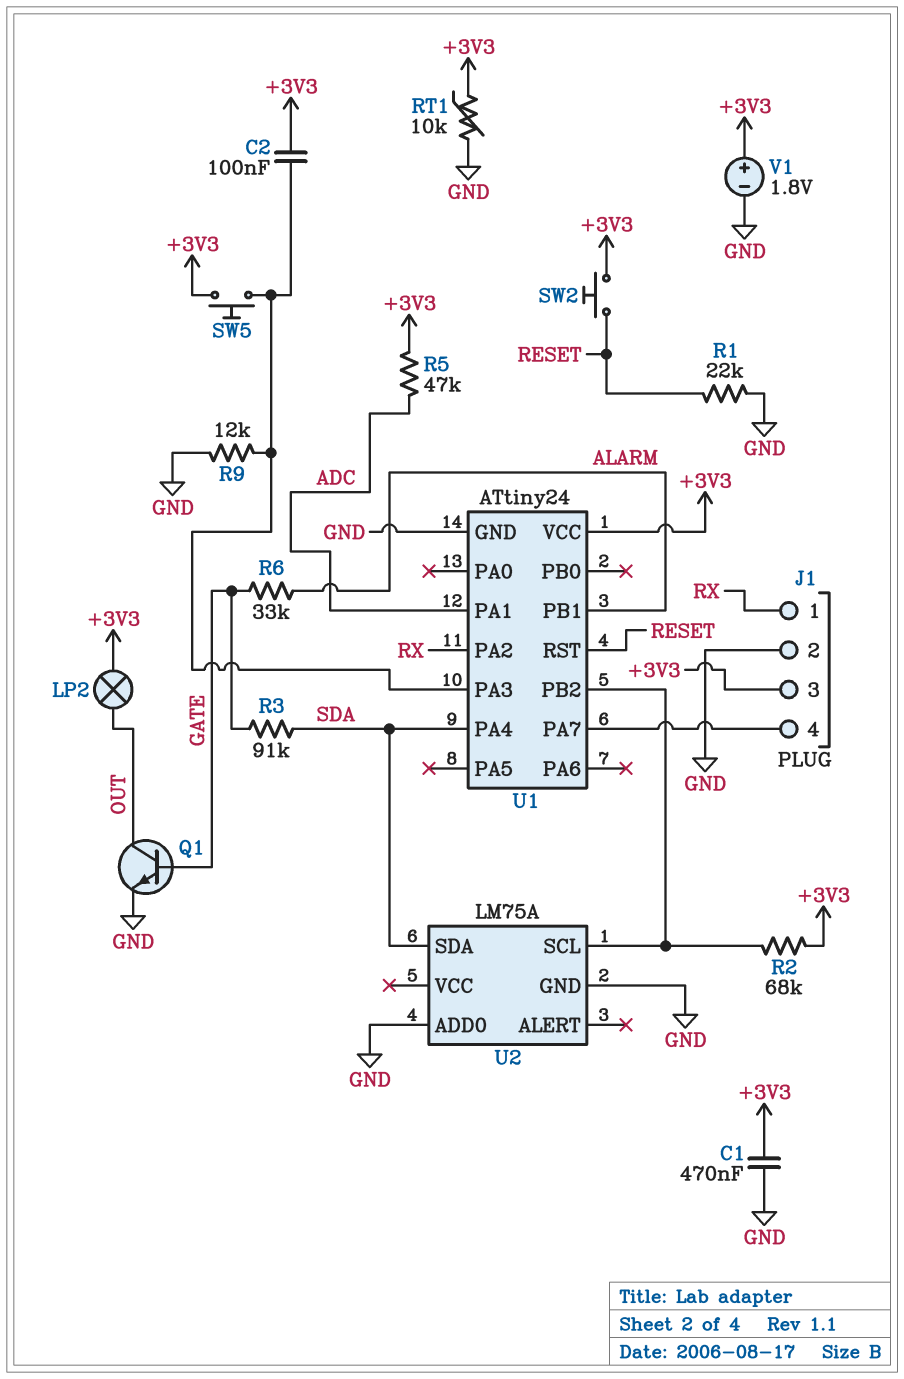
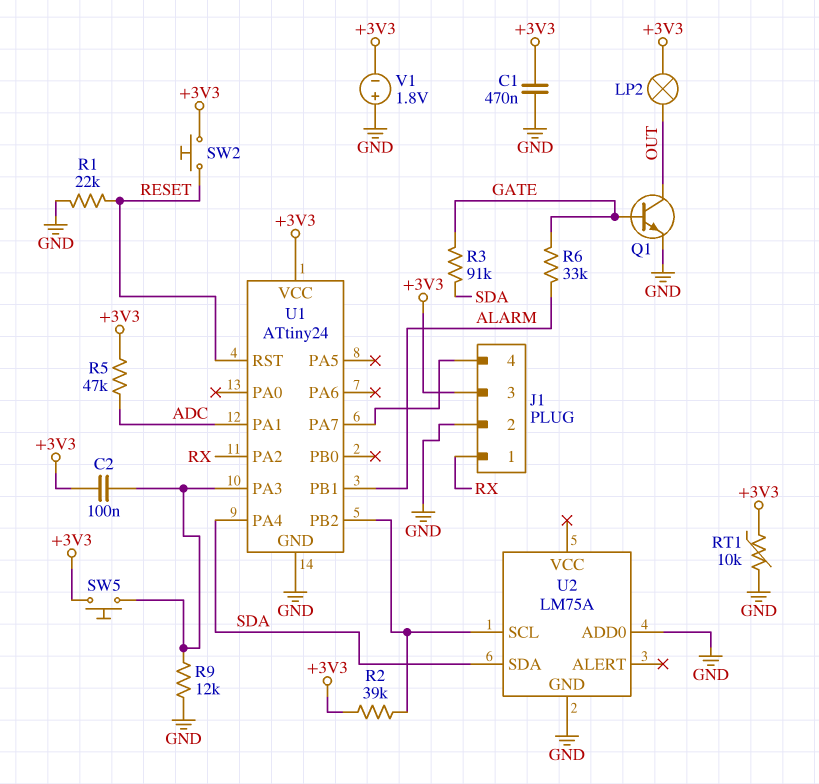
R2: 68k (+3V3, U1/PB2) -> 39k (+3V3, U1/PB2)
V1: 1.8V (plus +3V3, minus GND) -> 1.8V (plus GND, minus +3V3)

